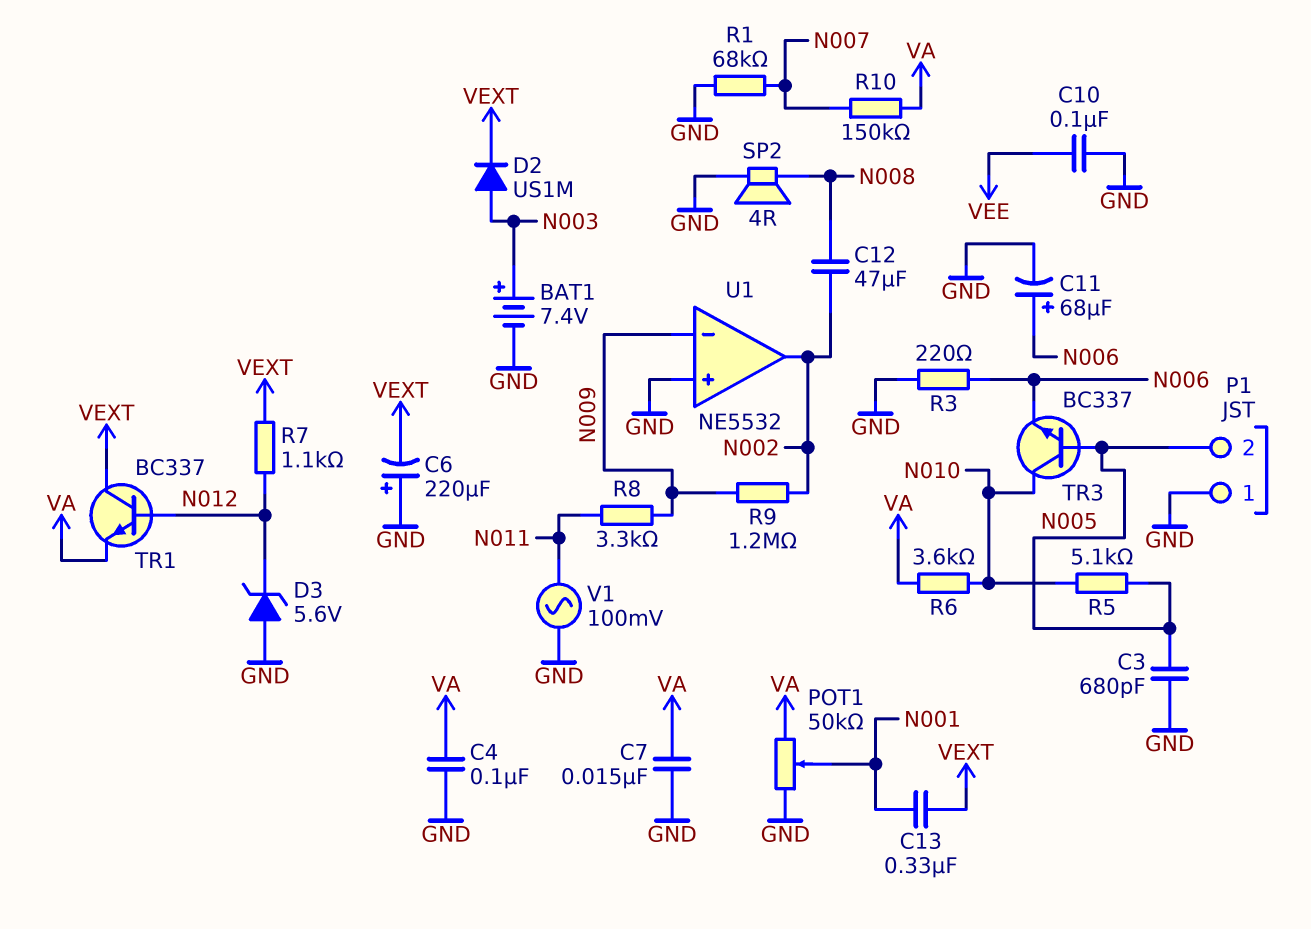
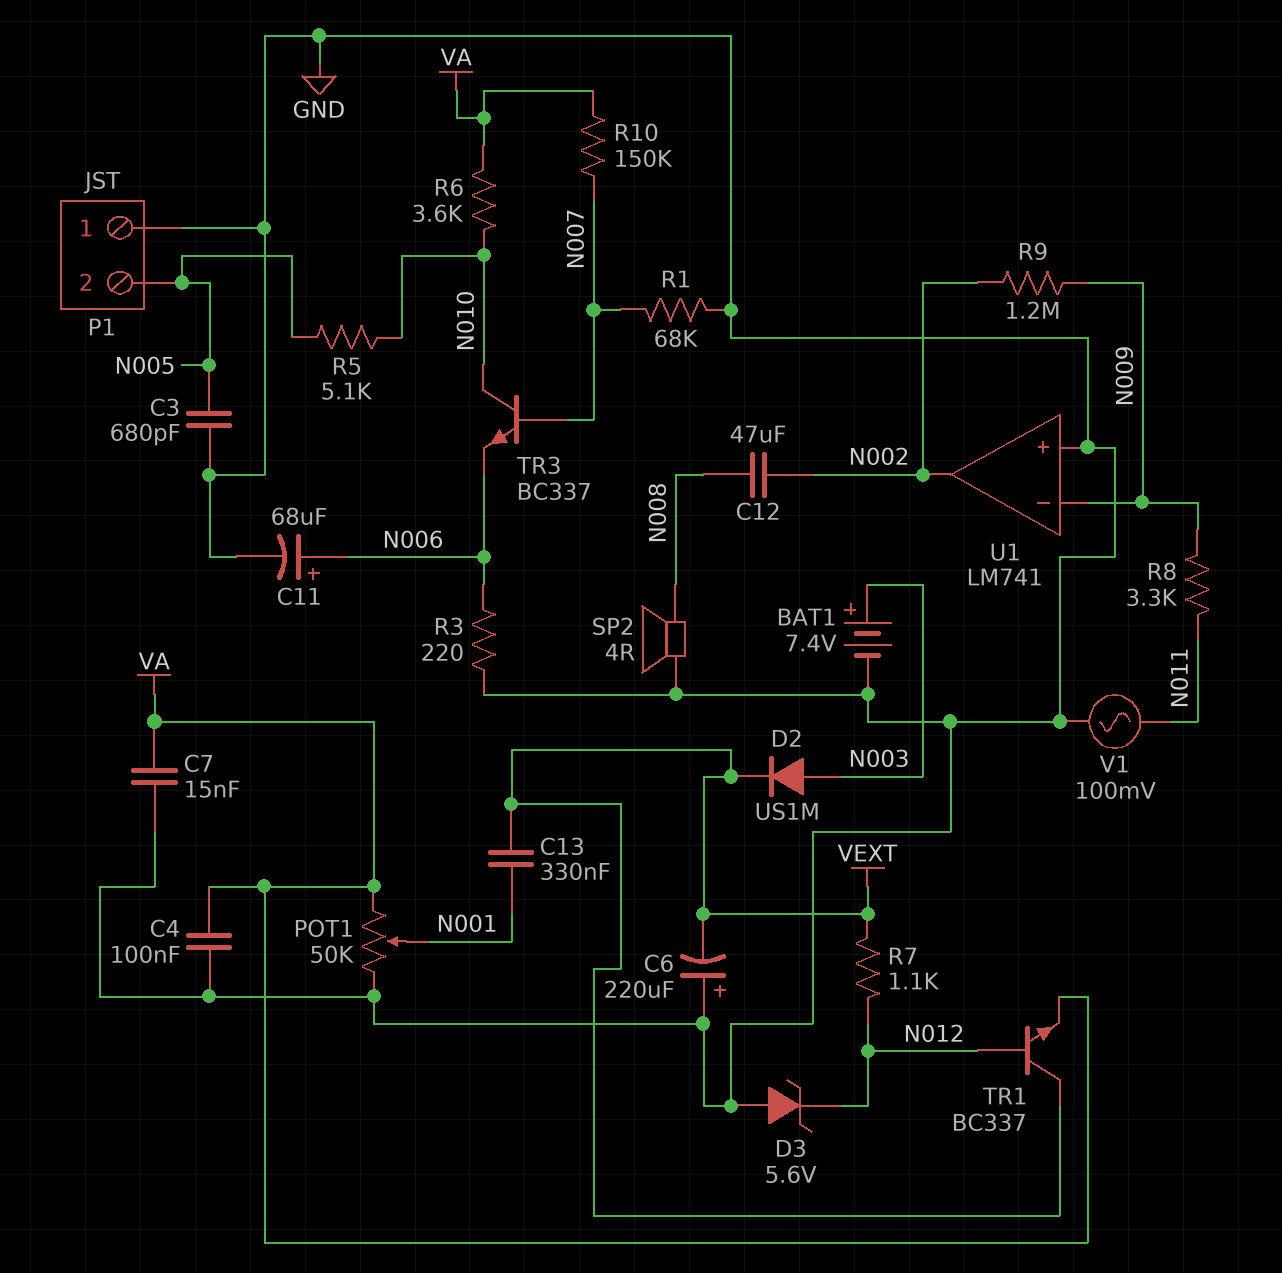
C10: 100nF (GND, VEE) -> none
TR3: NPN BC337 (B N005, C N010, E N006) -> NPN BC337 (B N007, C N010, E N006)
U1: NE5532 -> LM741

